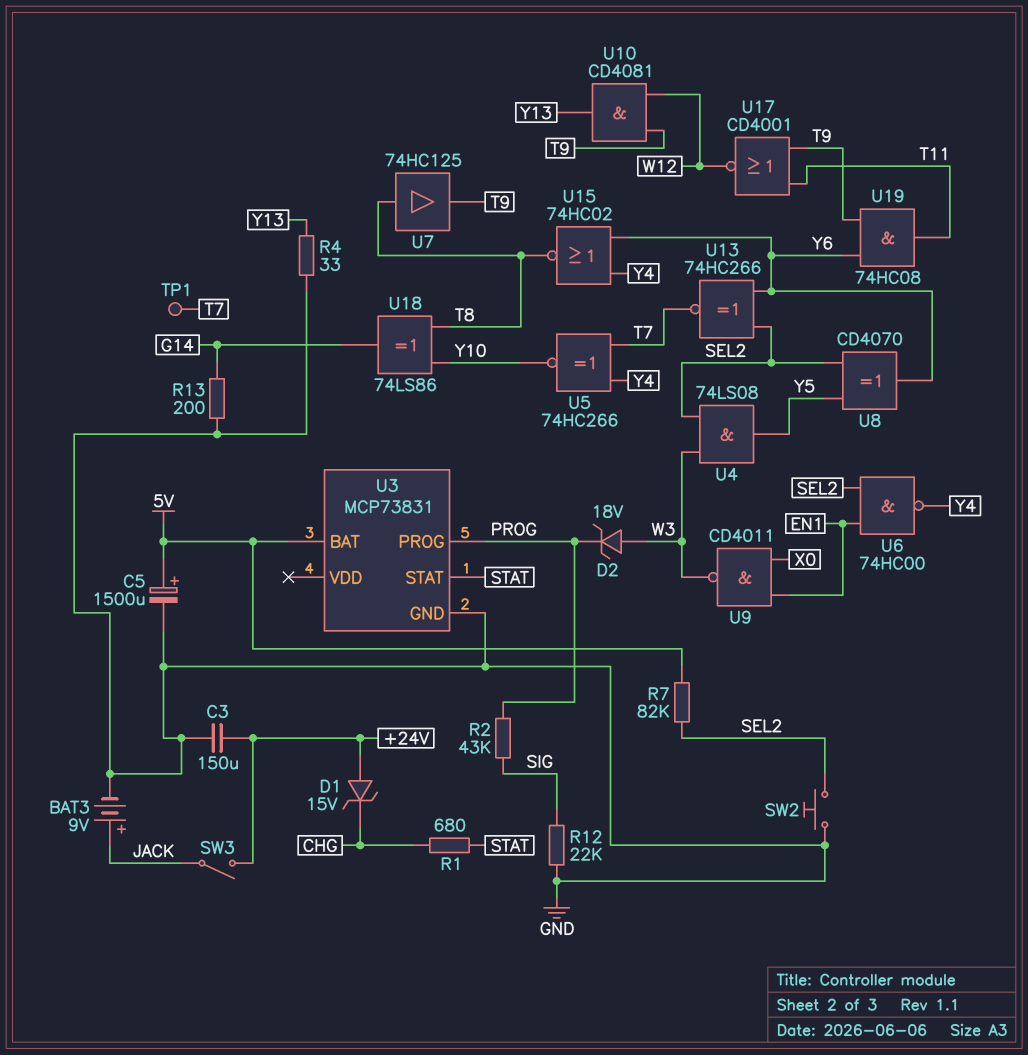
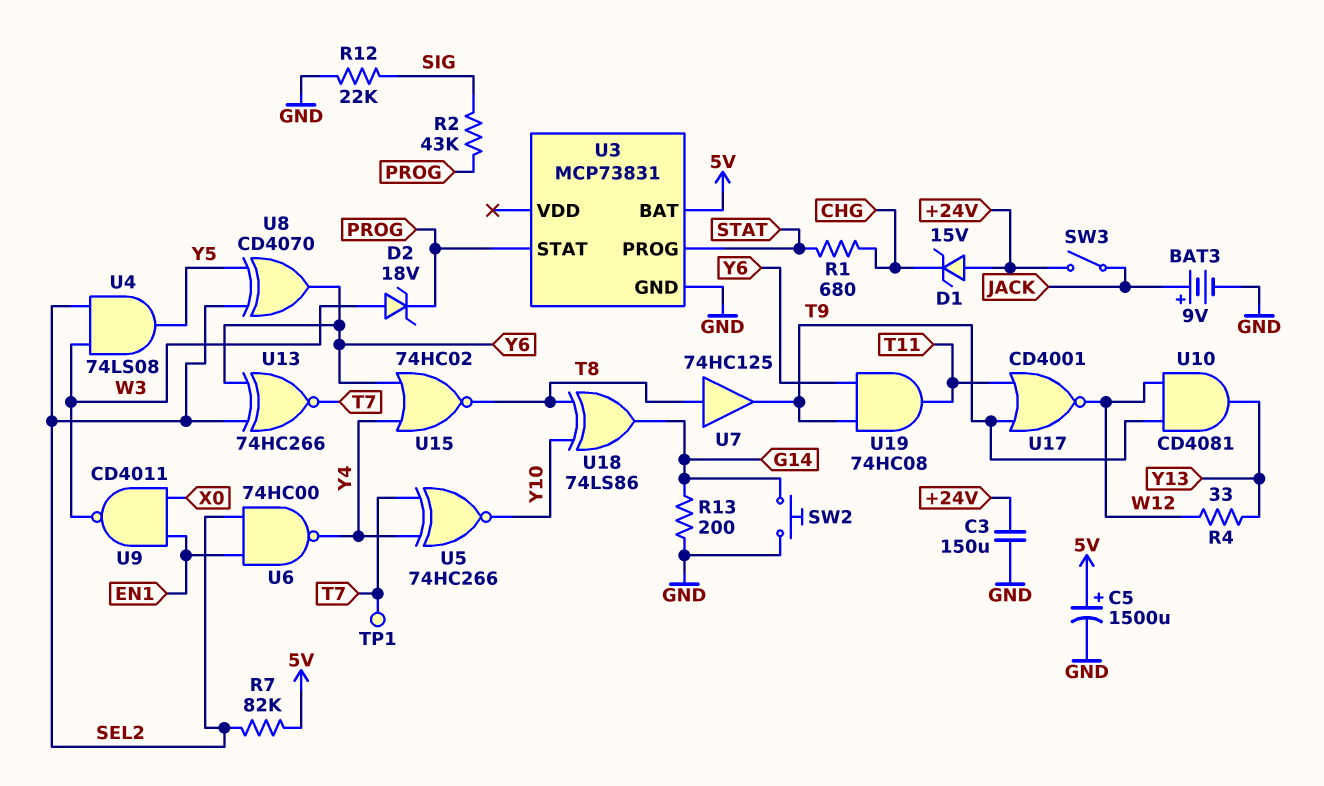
R4: 33 (GND, Y13) -> 33 (W12, Y13)
SW2: button (GND, SEL2) -> button (G14, GND)
U3 pin PROG: PROG -> STAT
U3 pin STAT: STAT -> PROG

